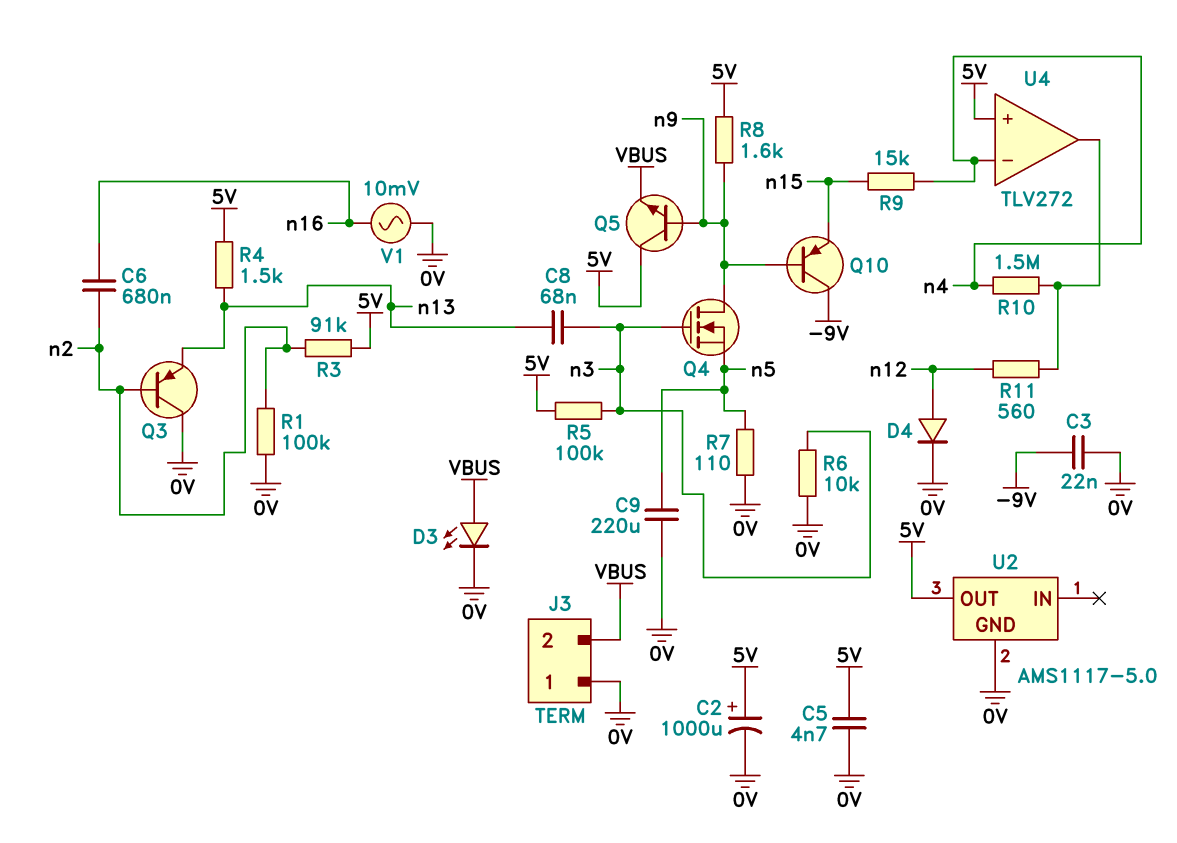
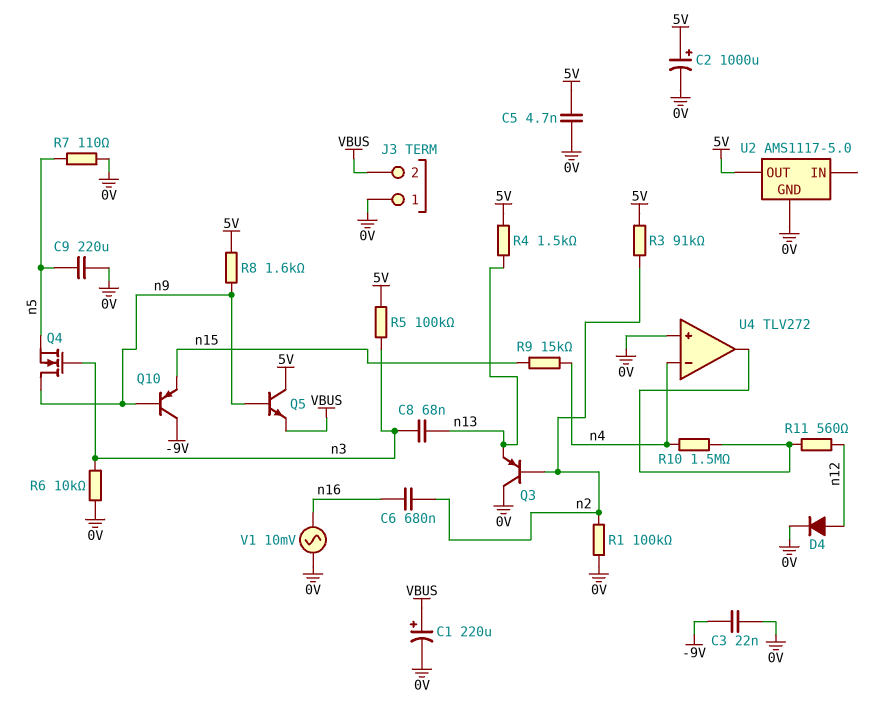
C1: none -> 220uF (plus VBUS, minus 0V)
D3: LED (A VBUS, K 0V) -> none
U4 pin in+: 5V -> 0V

